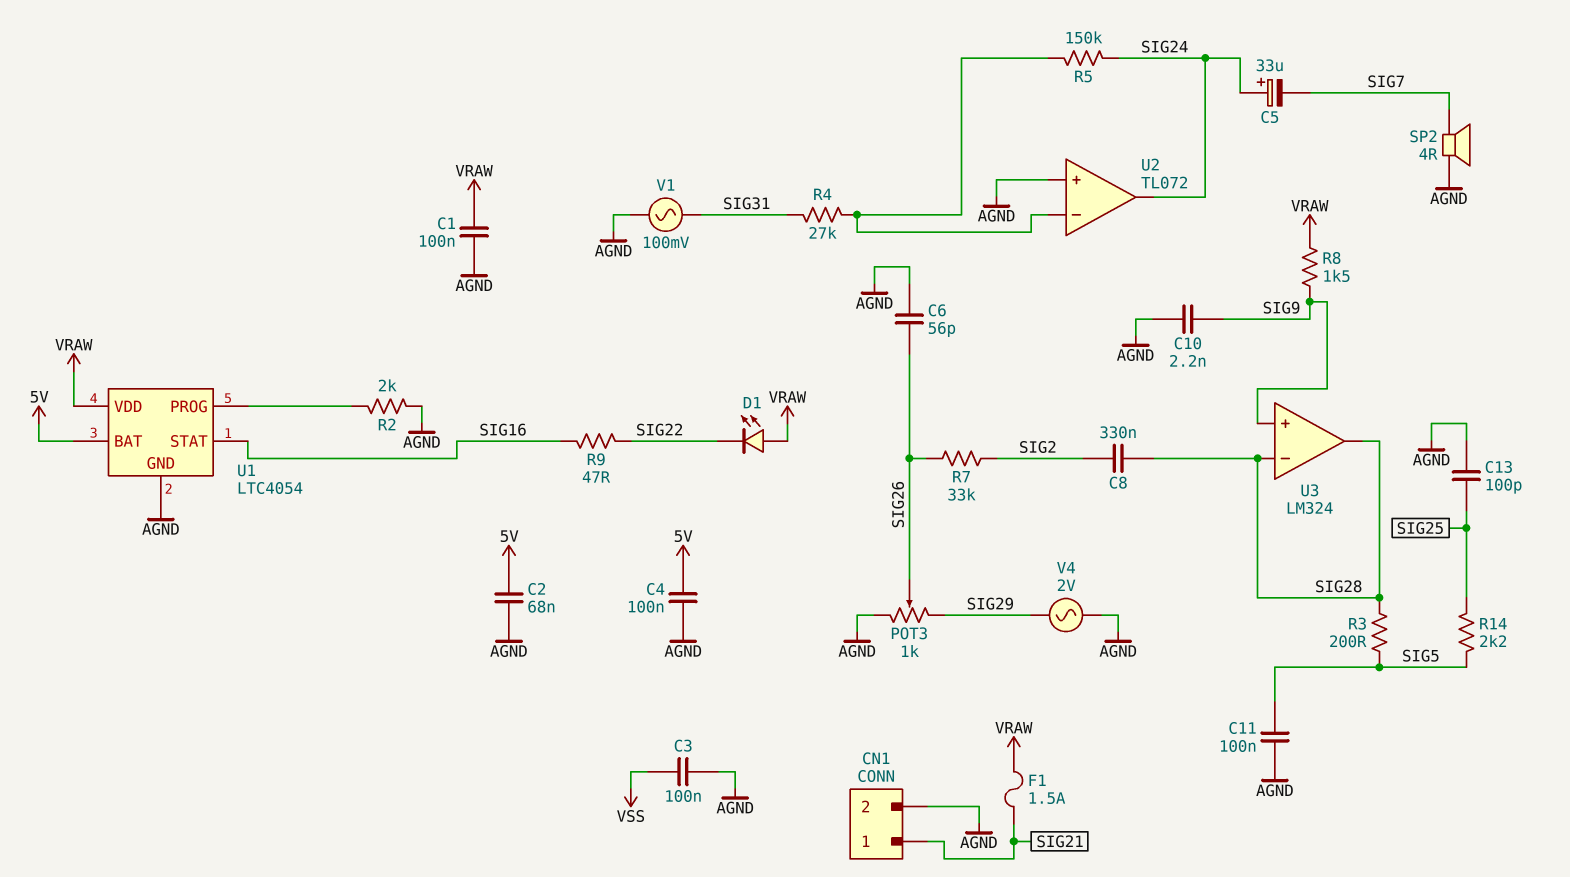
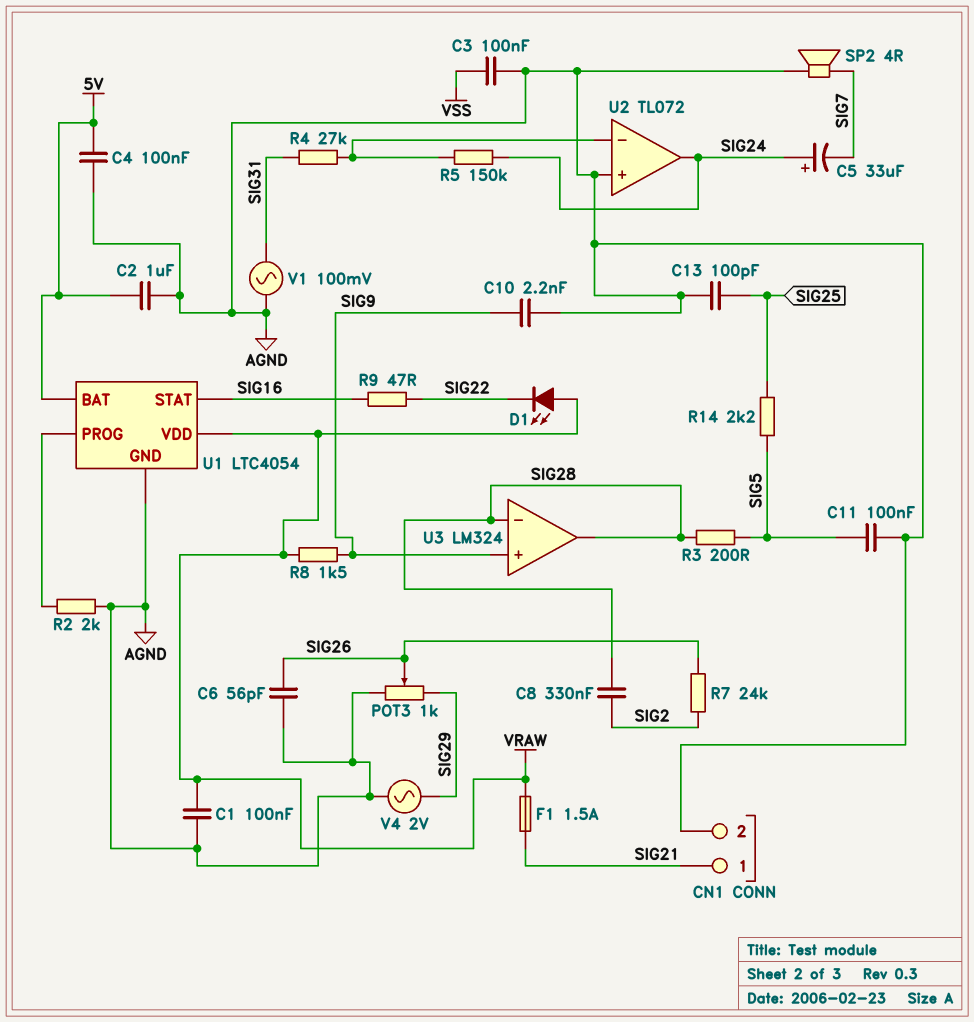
C2: 68nF (5V, AGND) -> 1uF (5V, AGND)
R7: 33k (SIG2, SIG26) -> 24k (SIG2, SIG26)

